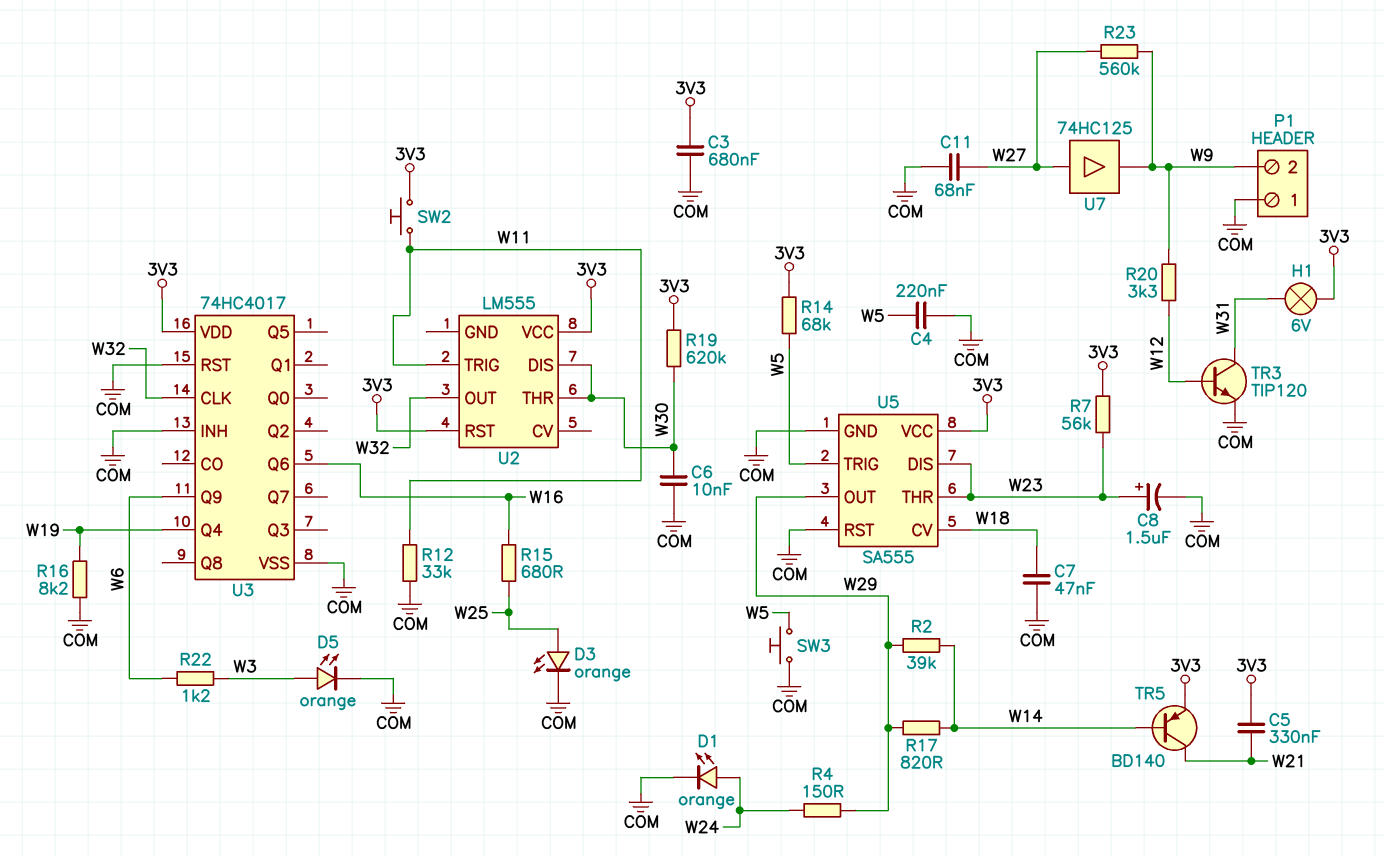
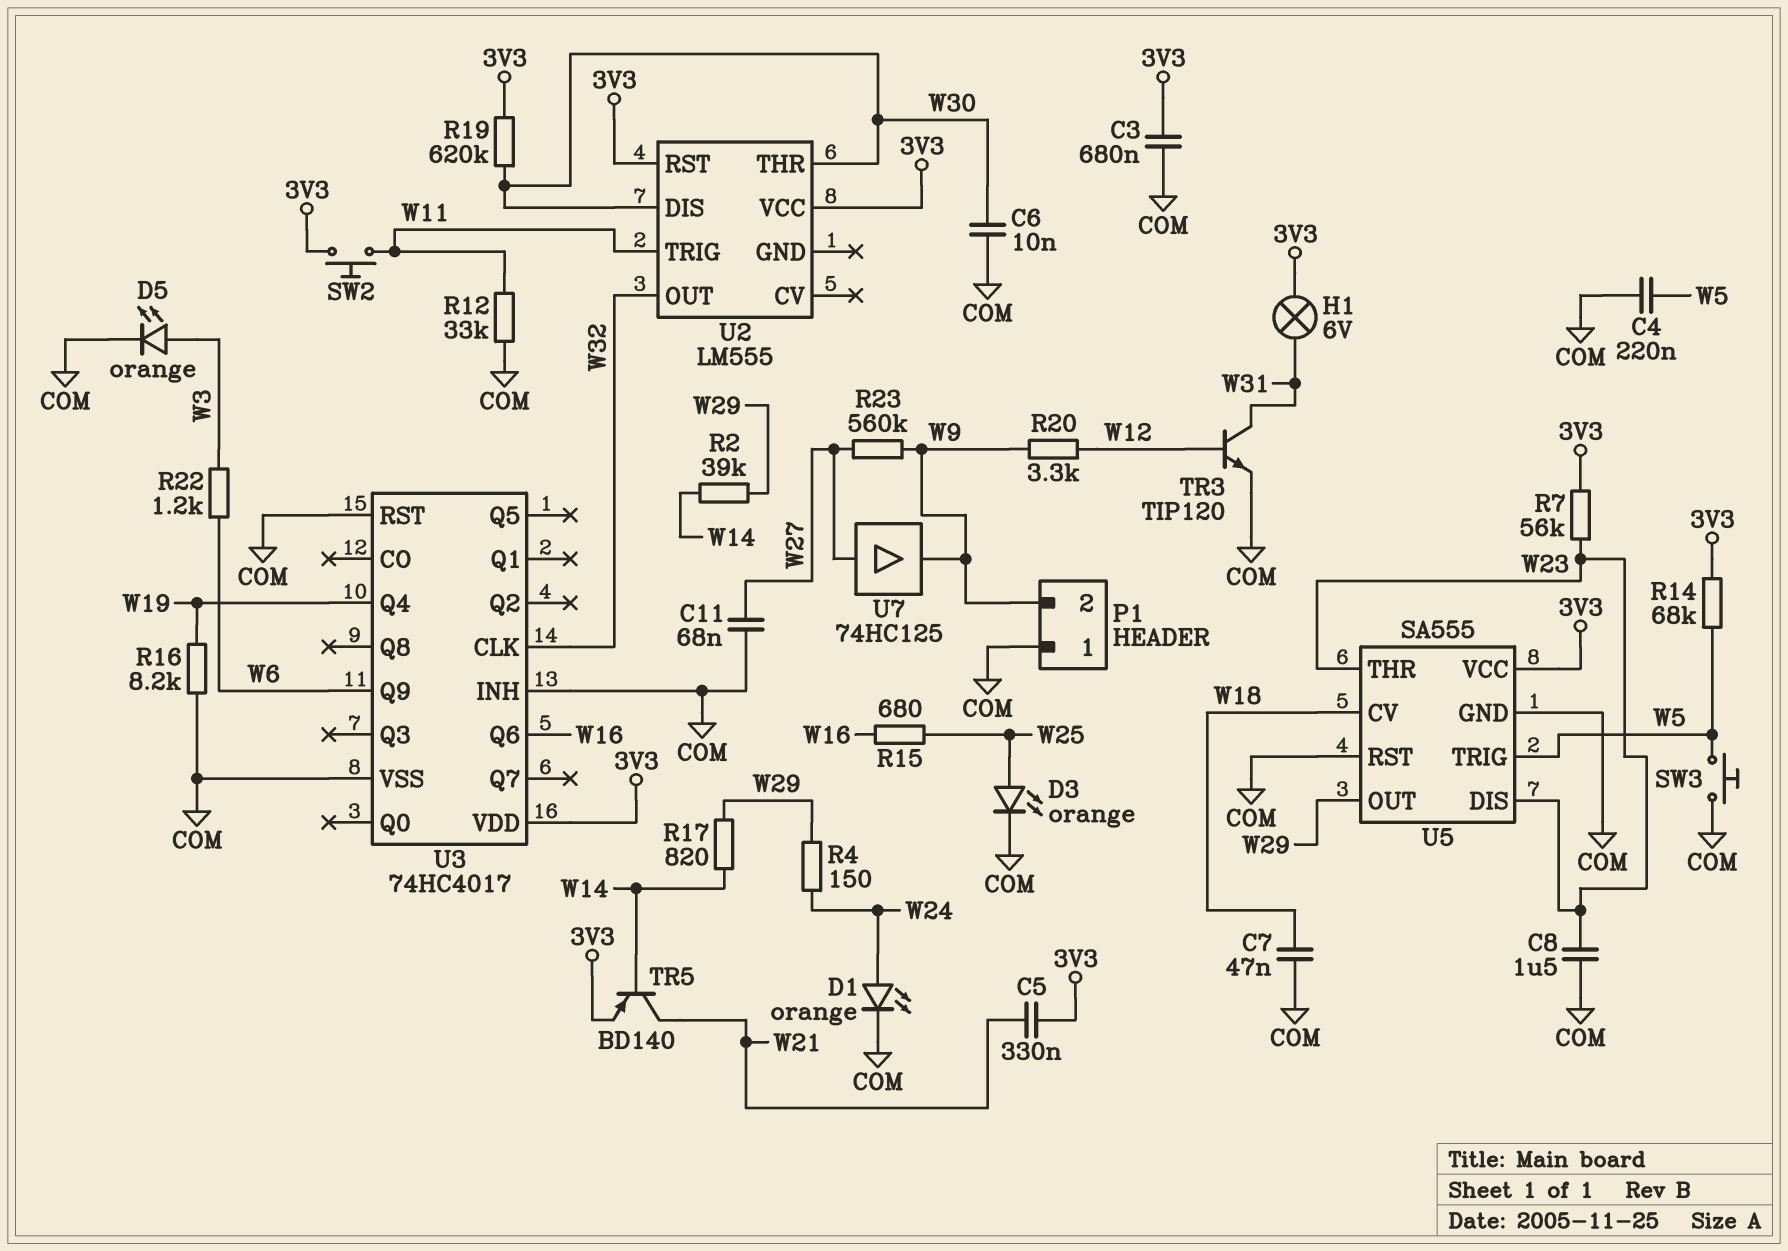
C8: 1.5uF (plus W23, minus COM) -> 1.5uF (COM, W23)

